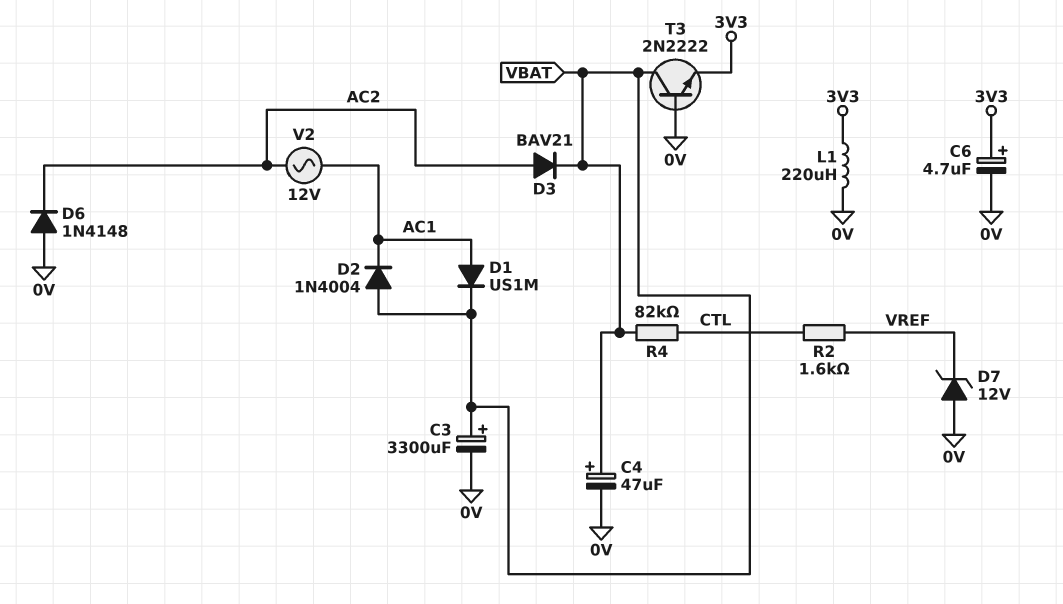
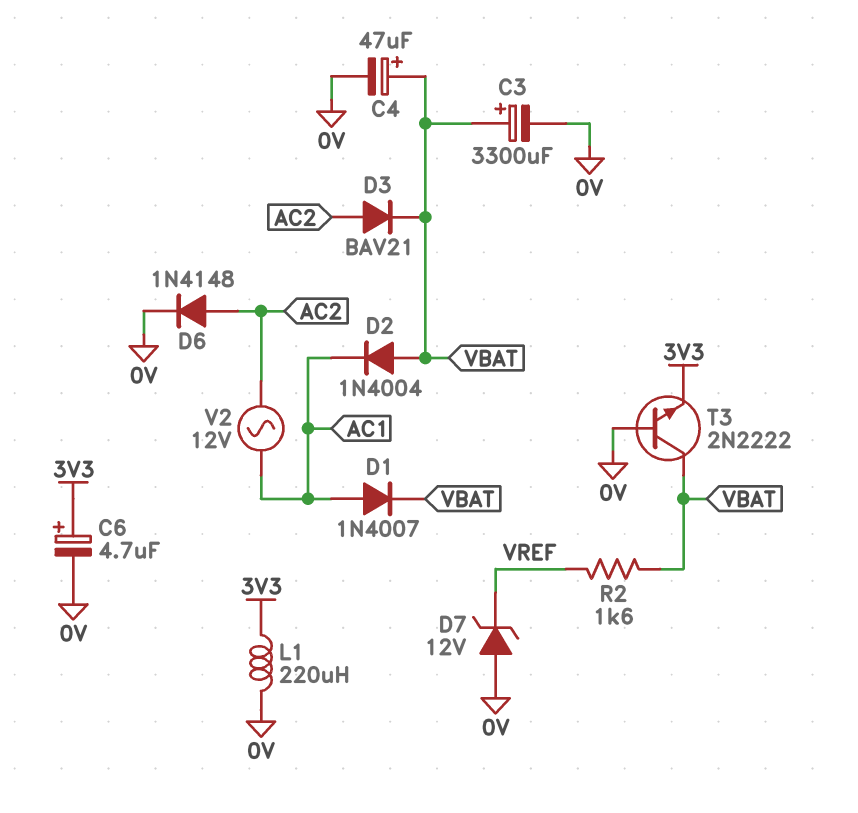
D1: diode US1M (A AC1, K VBAT) -> diode 1N4007 (A AC1, K VBAT)
D6: diode 1N4148 (A 0V, K AC2) -> diode 1N4148 (A AC2, K 0V)
R2: 1.6k (CTL, VREF) -> 1.6k (VBAT, VREF)
R4: 82k (CTL, VBAT) -> none

